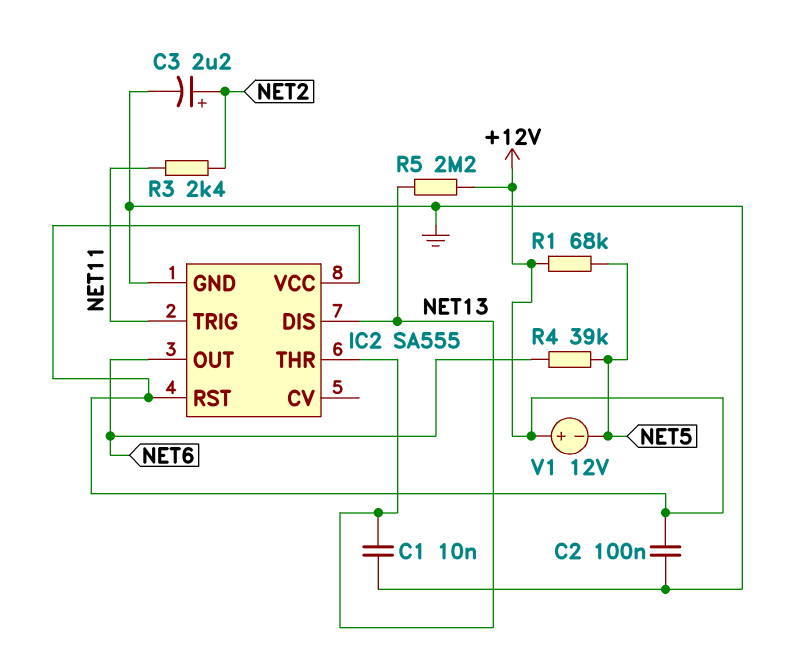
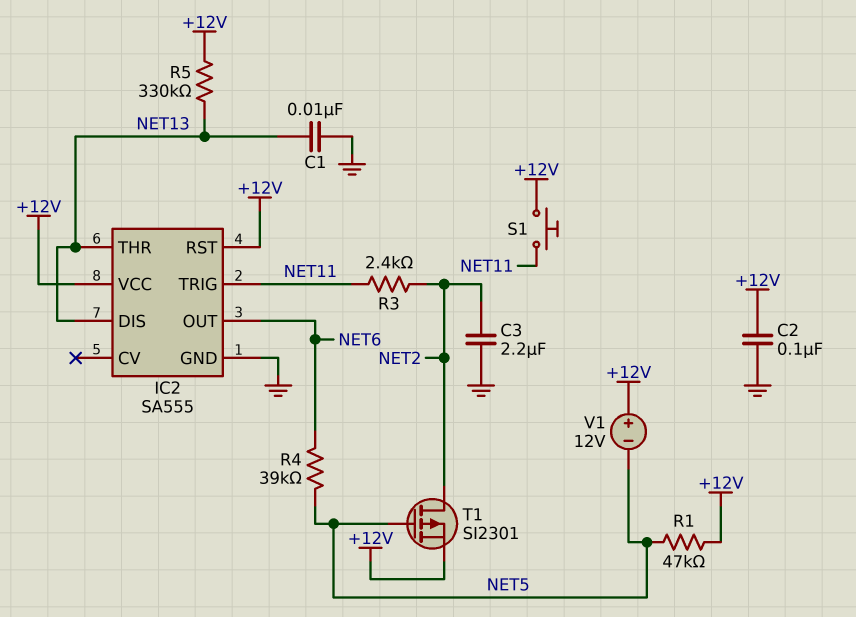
C3: 2.2uF (plus NET2, minus GND) -> 2.2uF (GND, NET2)
R1: 68k (+12V, NET5) -> 47k (+12V, NET5)
R5: 2.2M (+12V, NET13) -> 330k (+12V, NET13)
S1: none -> button (+12V, NET11)
T1: none -> PMOS SI2301 (G NET5, D NET2, S +12V)

